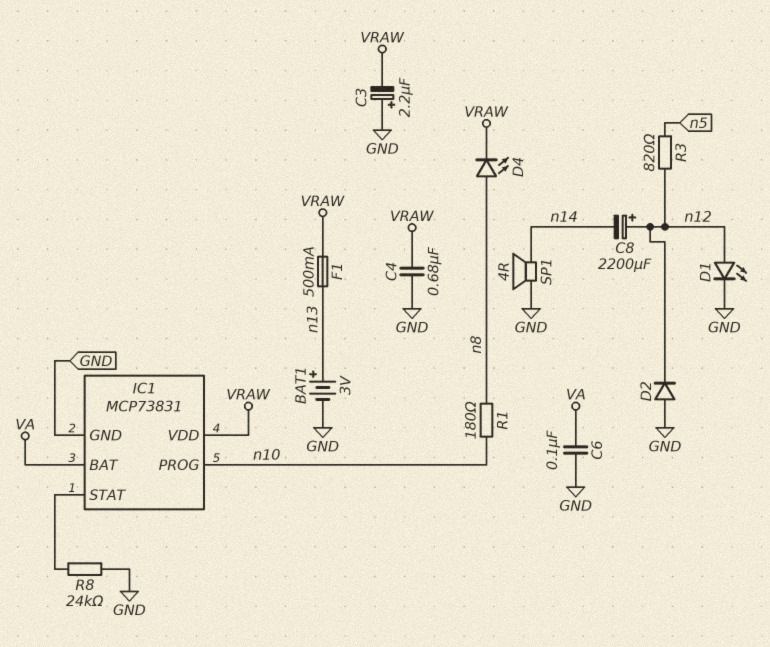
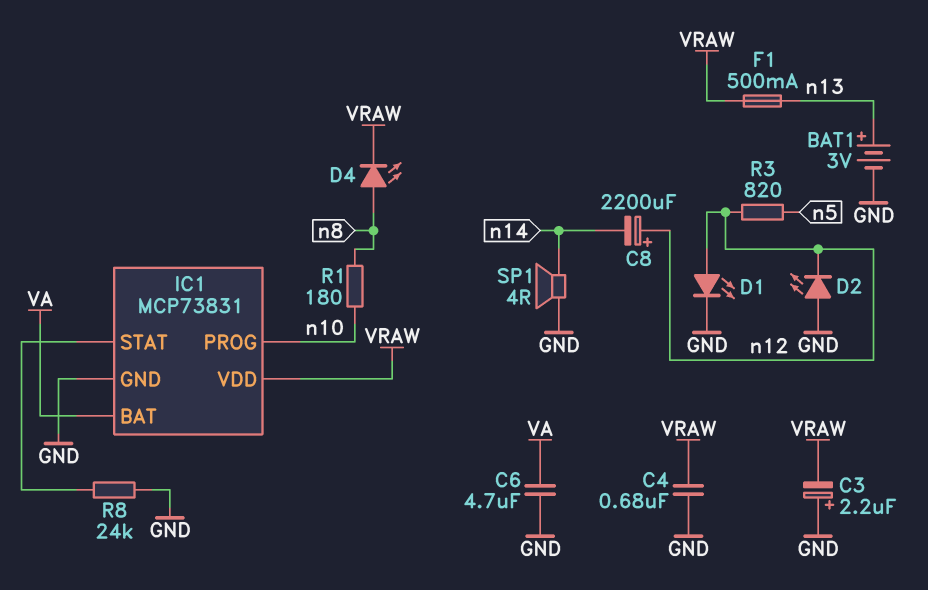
C6: 100nF (GND, VA) -> 4.7uF (GND, VA)
D2: diode (A GND, K n12) -> LED (A GND, K n12)

